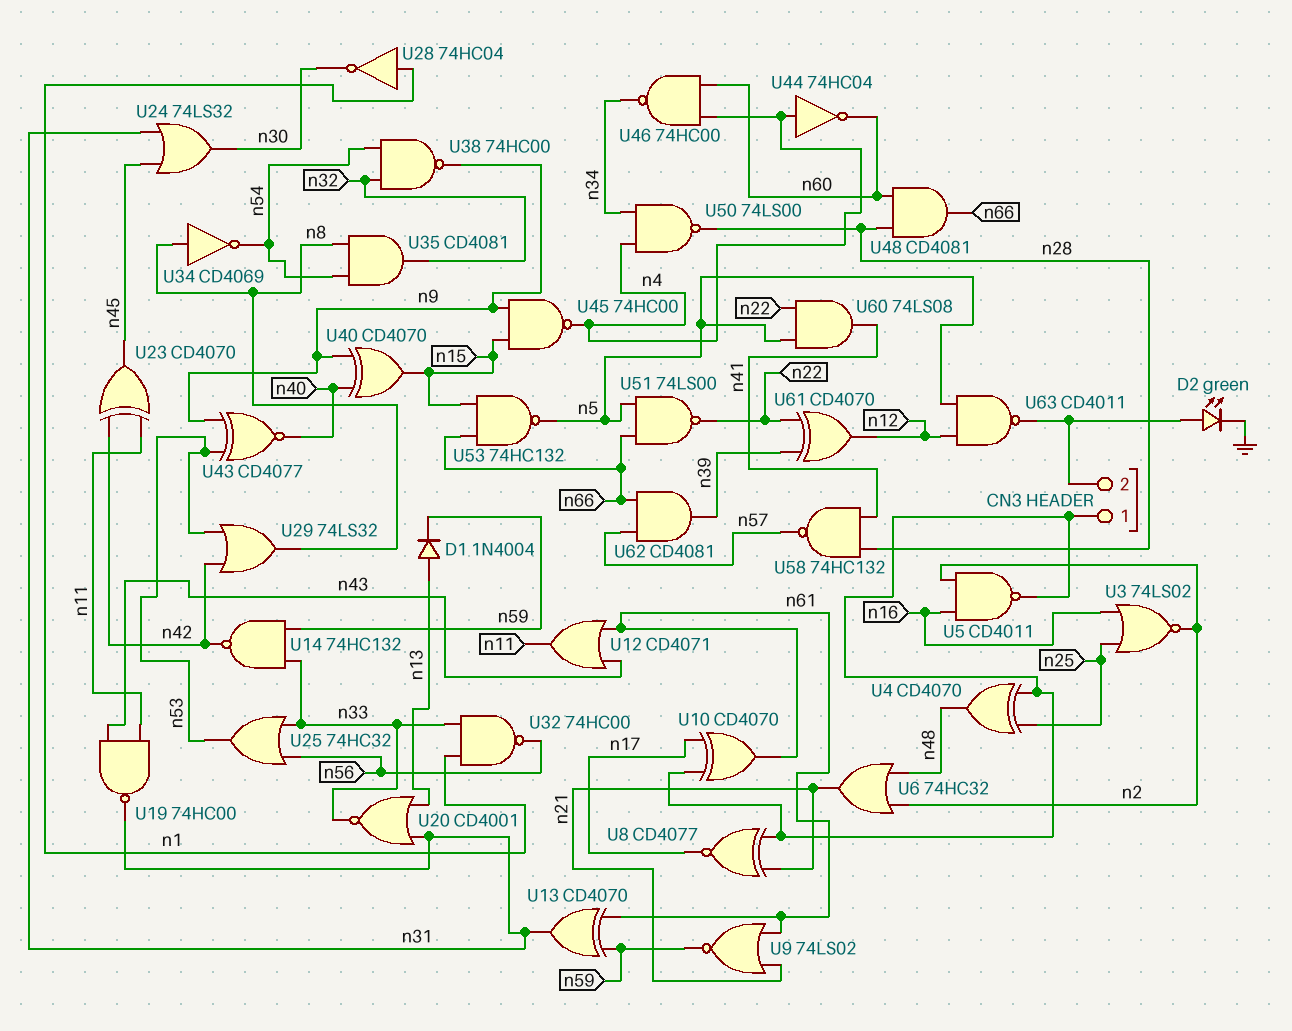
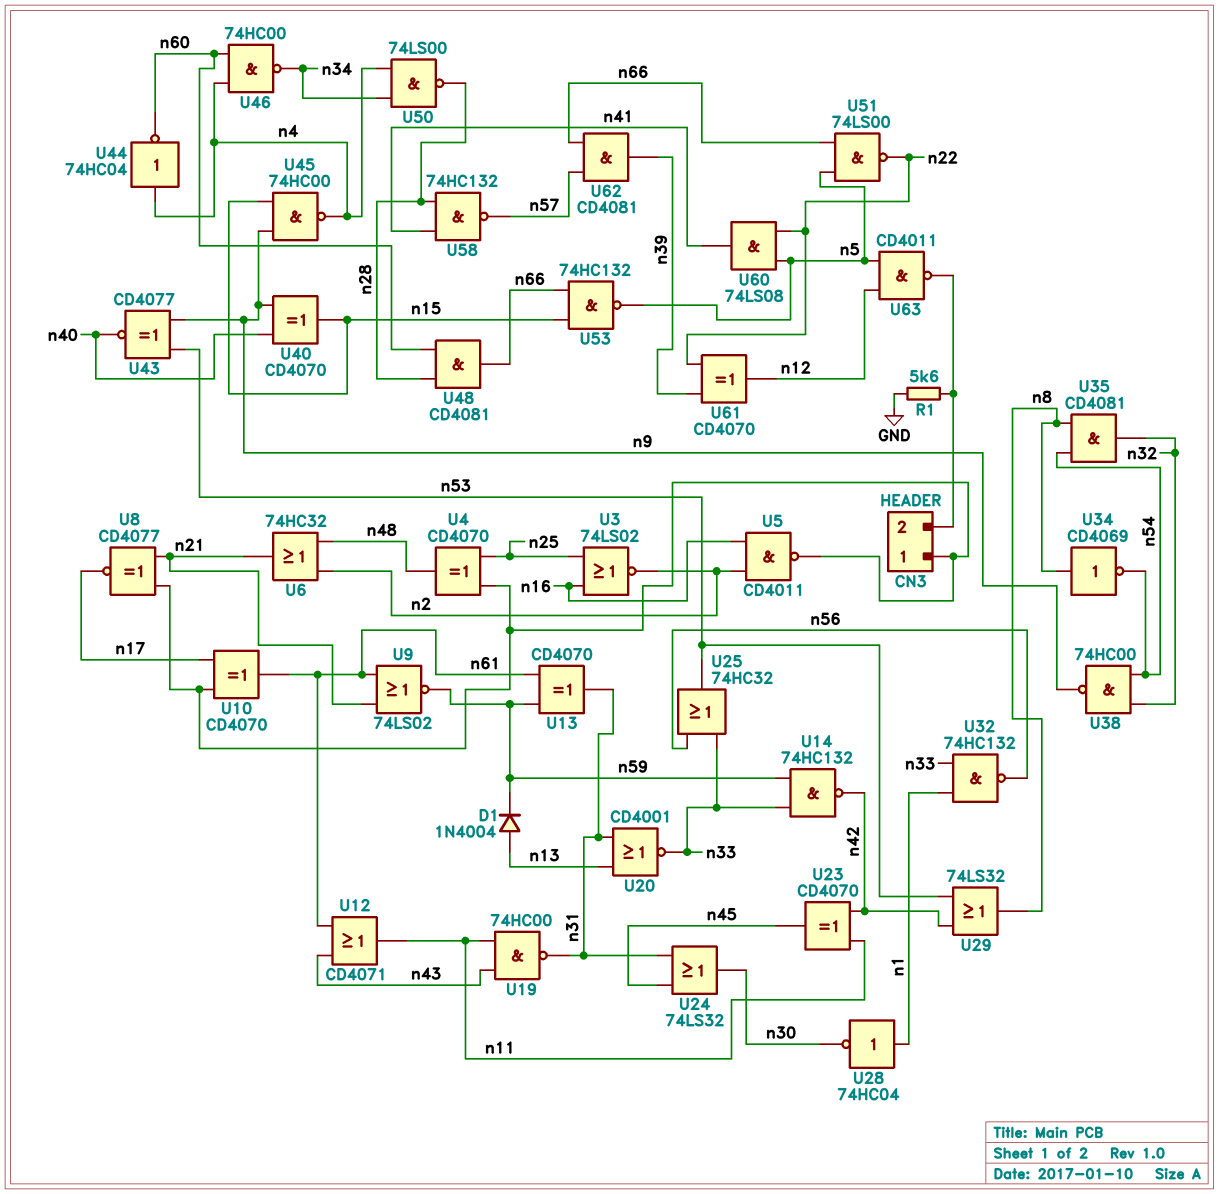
D2: LED green (A CN3/2, K GND) -> none
R1: none -> 5.6k (CN3/2, GND)
U32: NAND 74HC00 (in n1, in n33, out n56) -> NAND 74HC132 (in n1, in n33, out n56)

